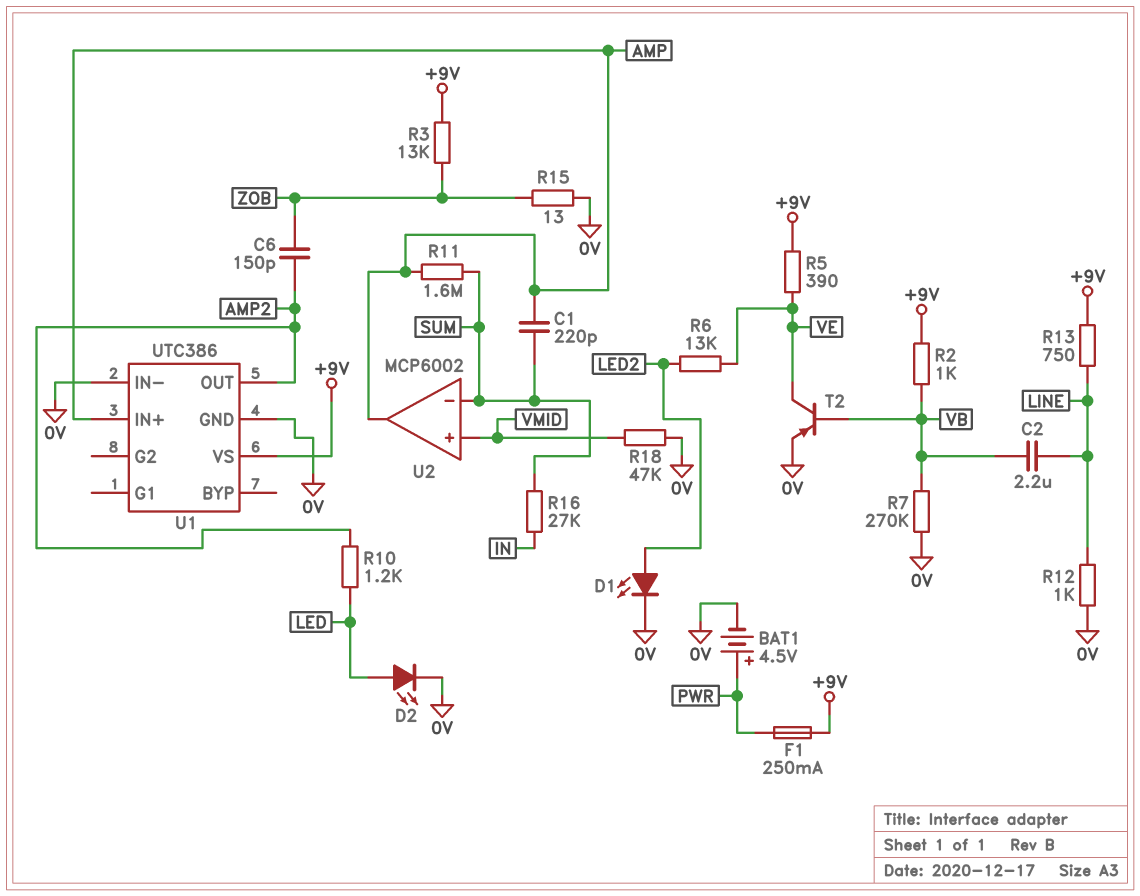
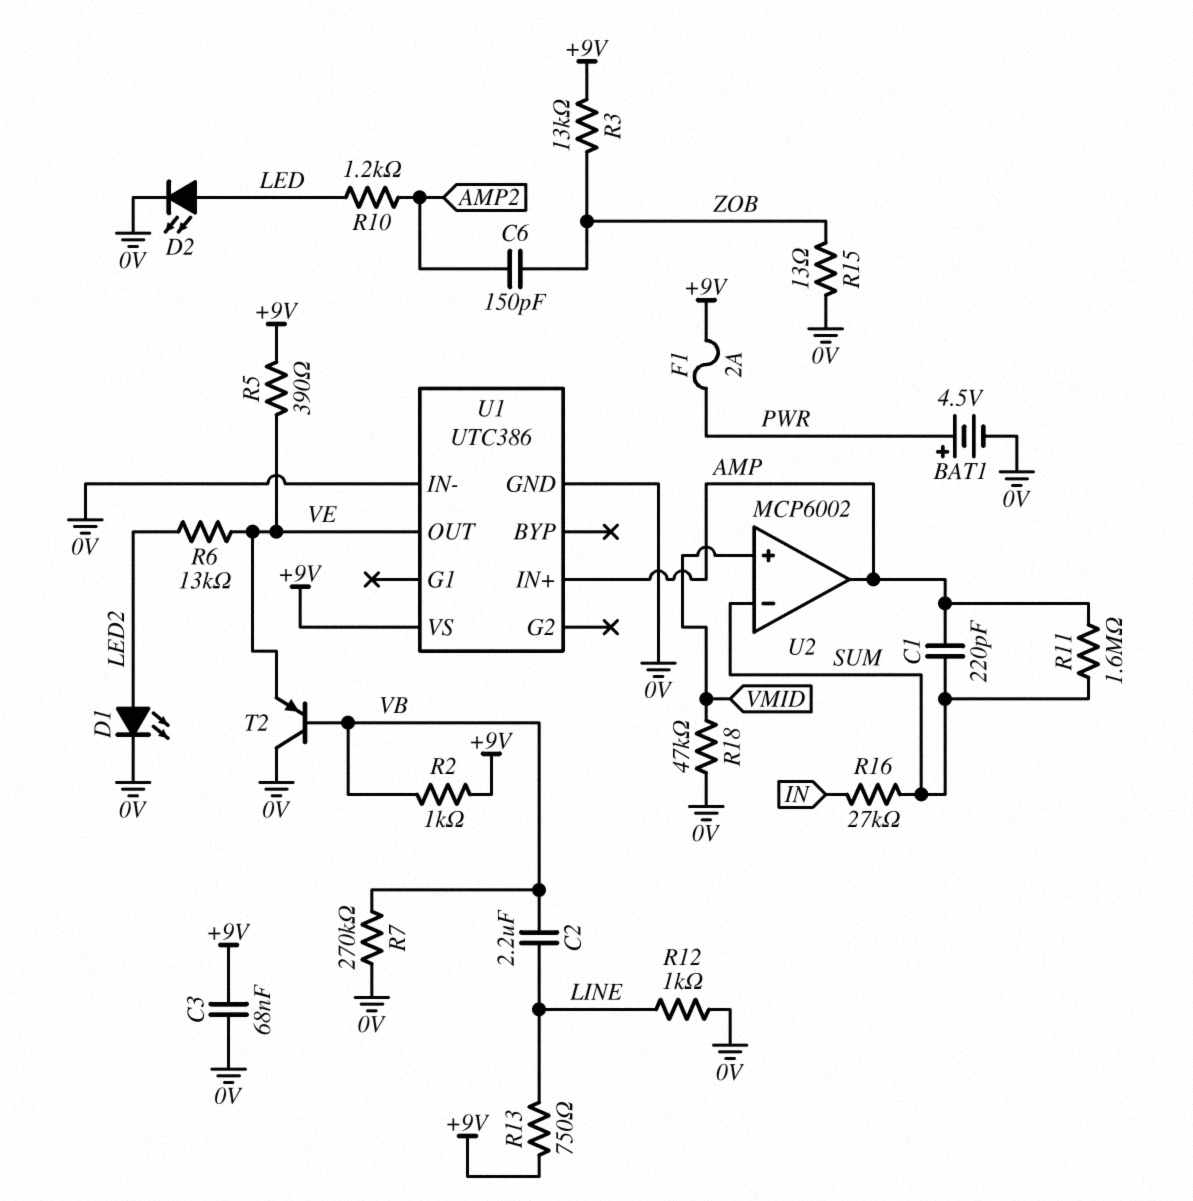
C3: none -> 68nF (+9V, 0V)
F1: 250mA (+9V, PWR) -> 2A (+9V, PWR)
T2: PNP (B VB, C VE, E 0V) -> PNP (B VB, C 0V, E VE)
U1 pin OUT: AMP2 -> VE

